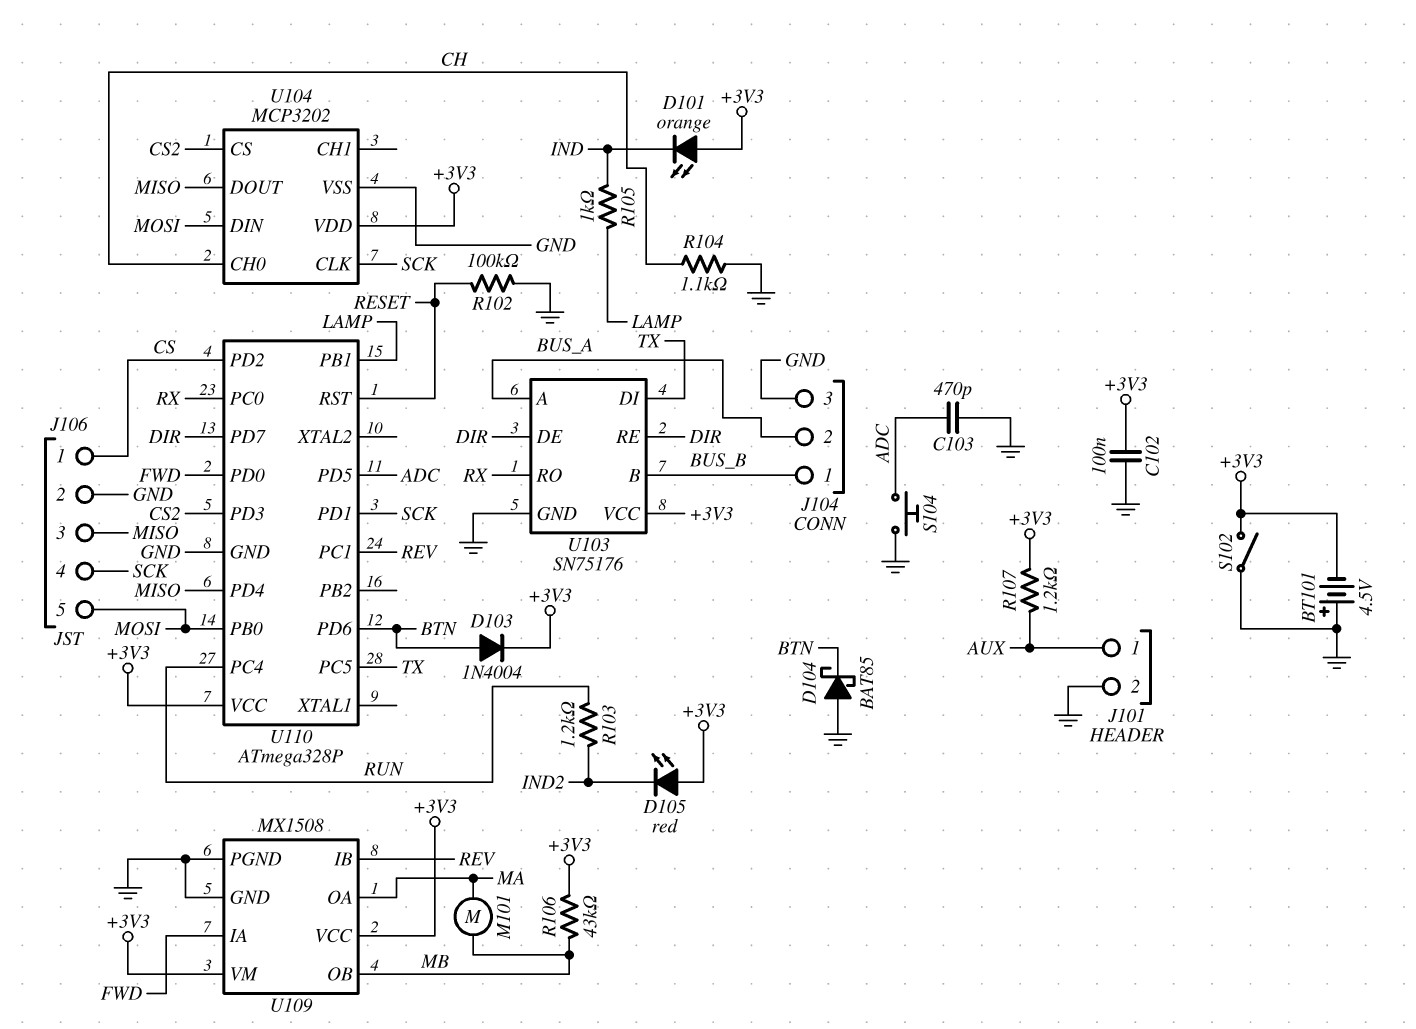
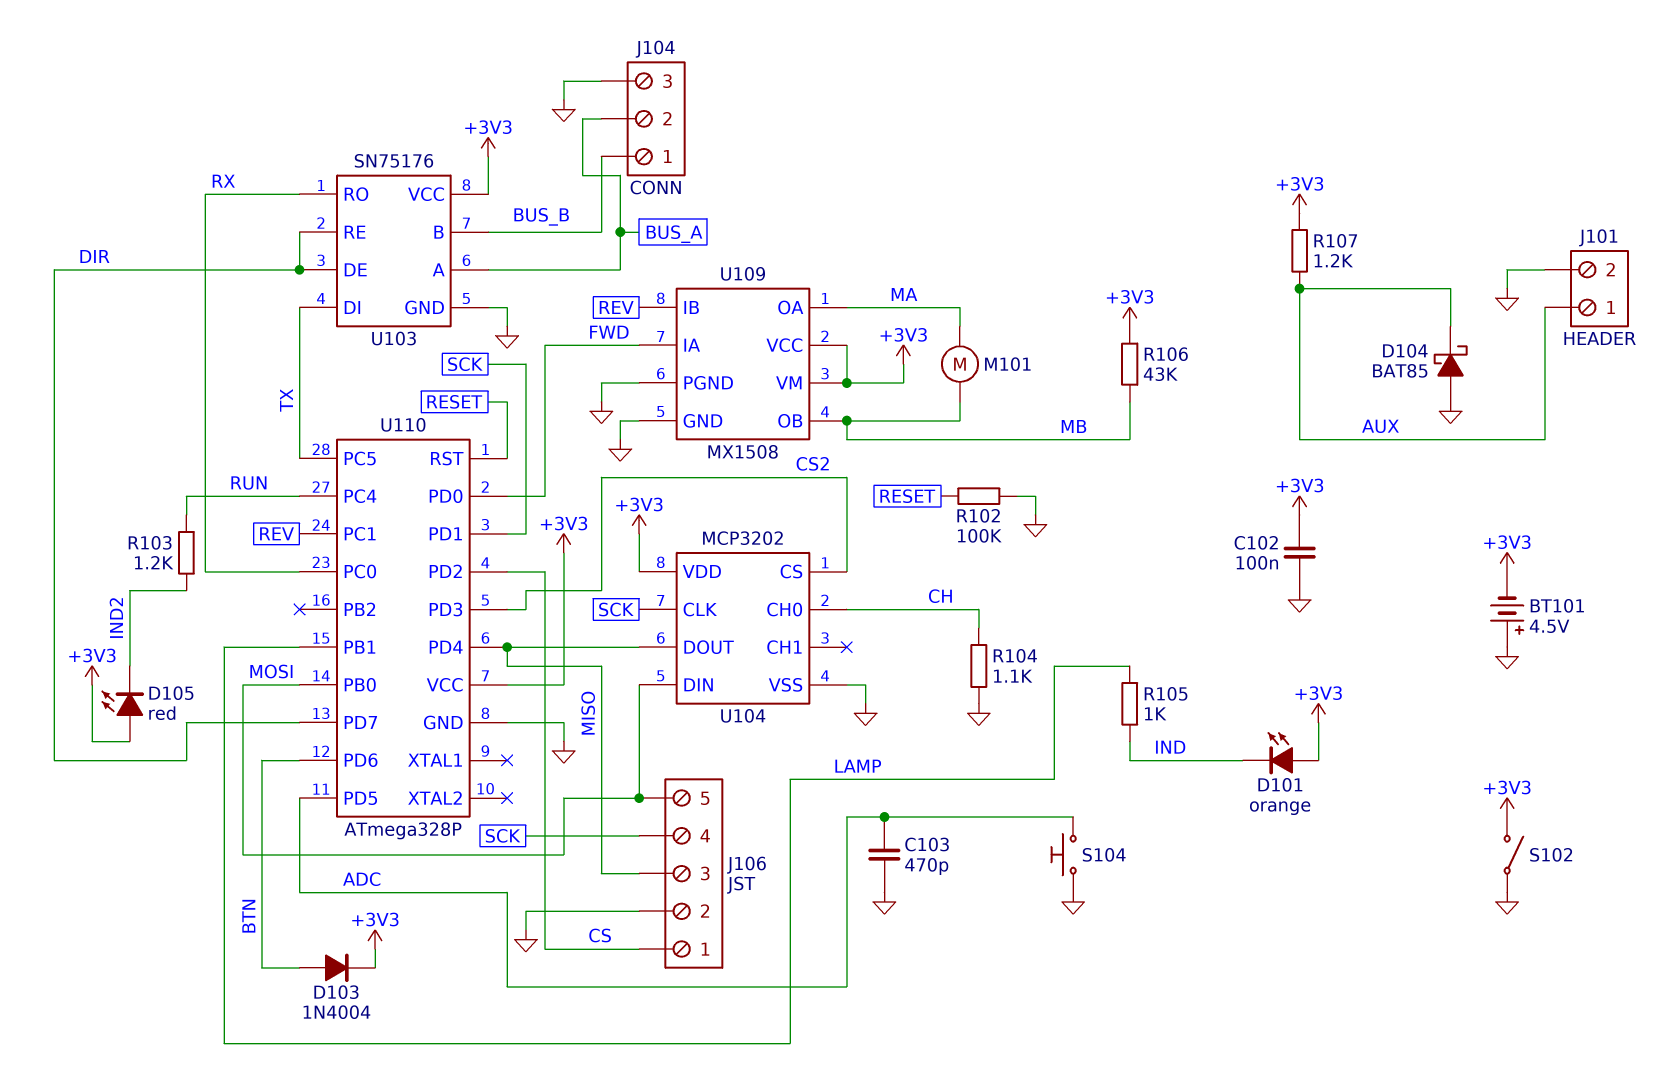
D104: schottky BAT85 (A GND, K BTN) -> schottky BAT85 (A GND, K AUX)

